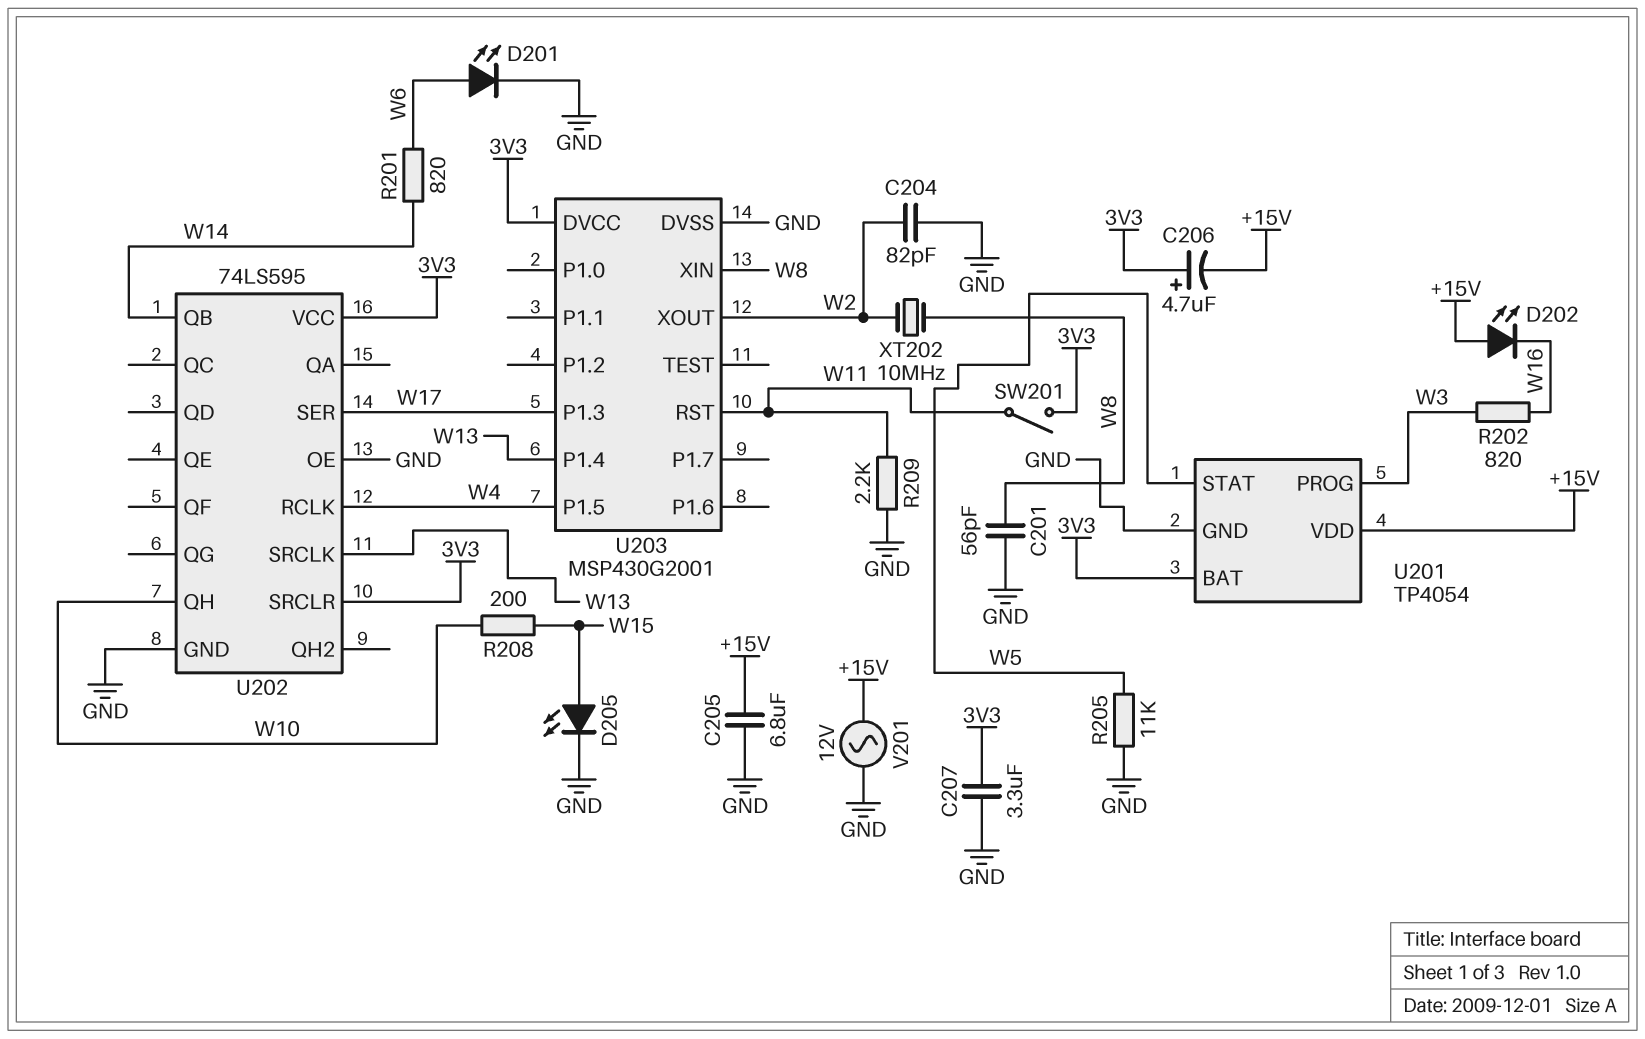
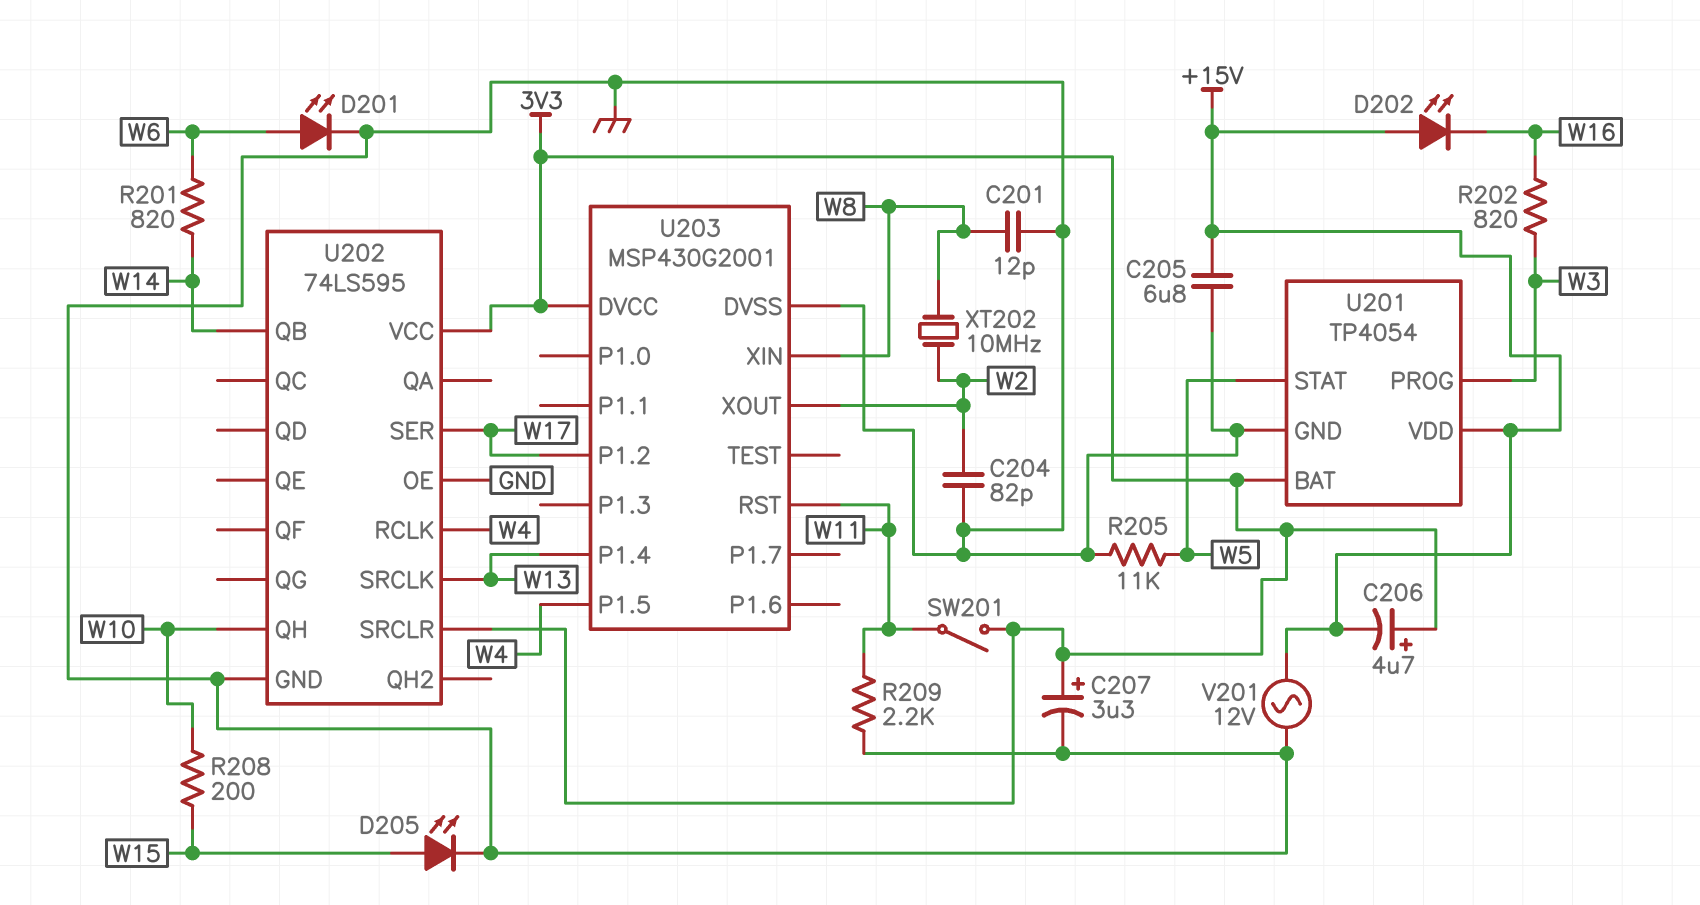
C201: 56pF (GND, W8) -> 12pF (GND, W8)
C207: 3.3uF (3V3, GND) -> 3.3uF (plus 3V3, minus GND)
U203 pin P1.2: none -> W17
U203 pin P1.3: W17 -> none

